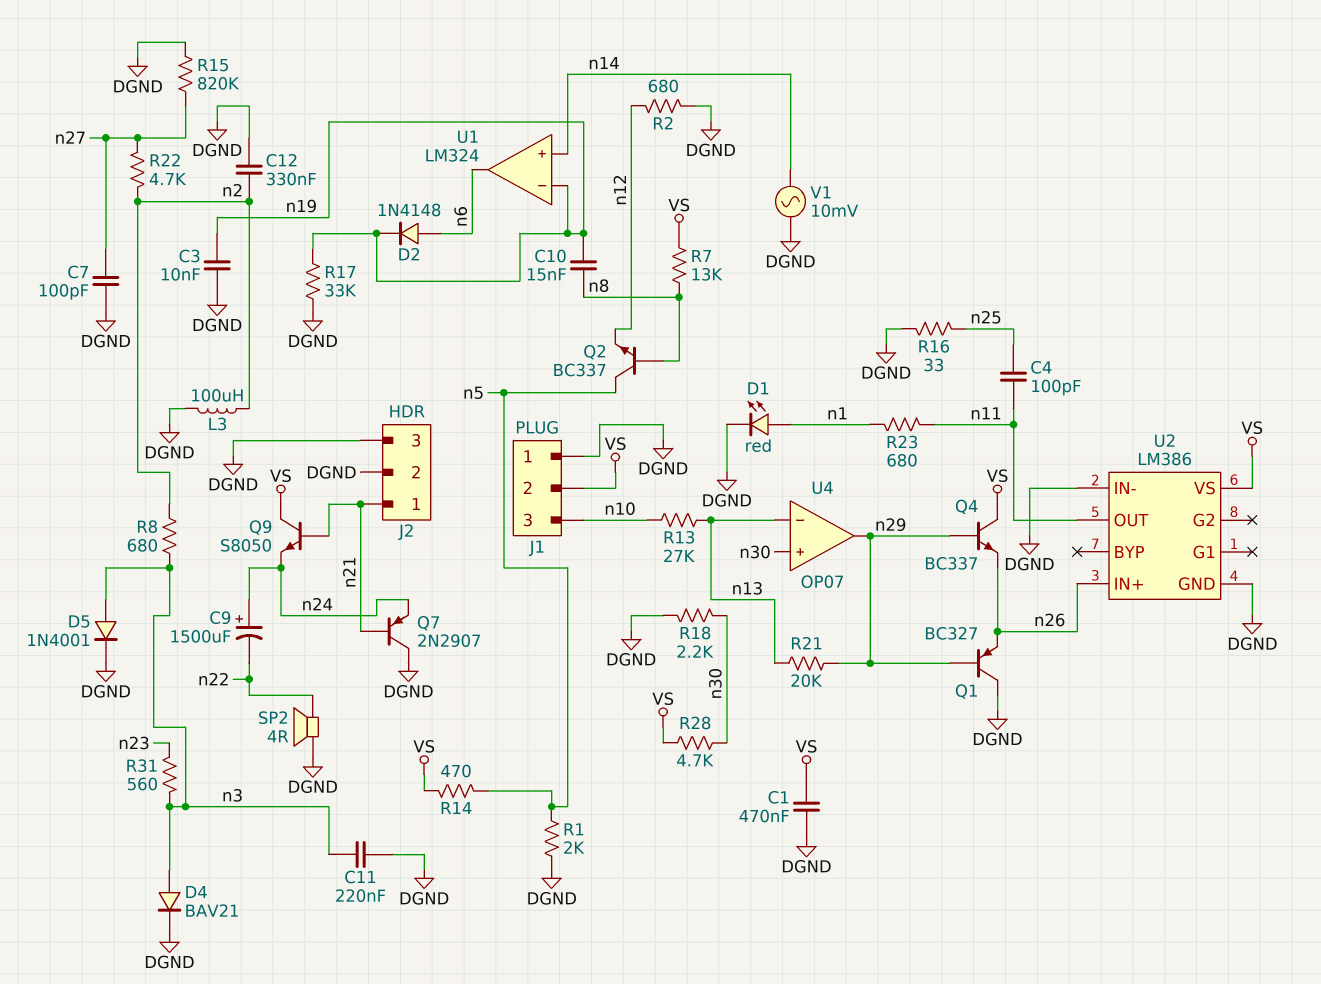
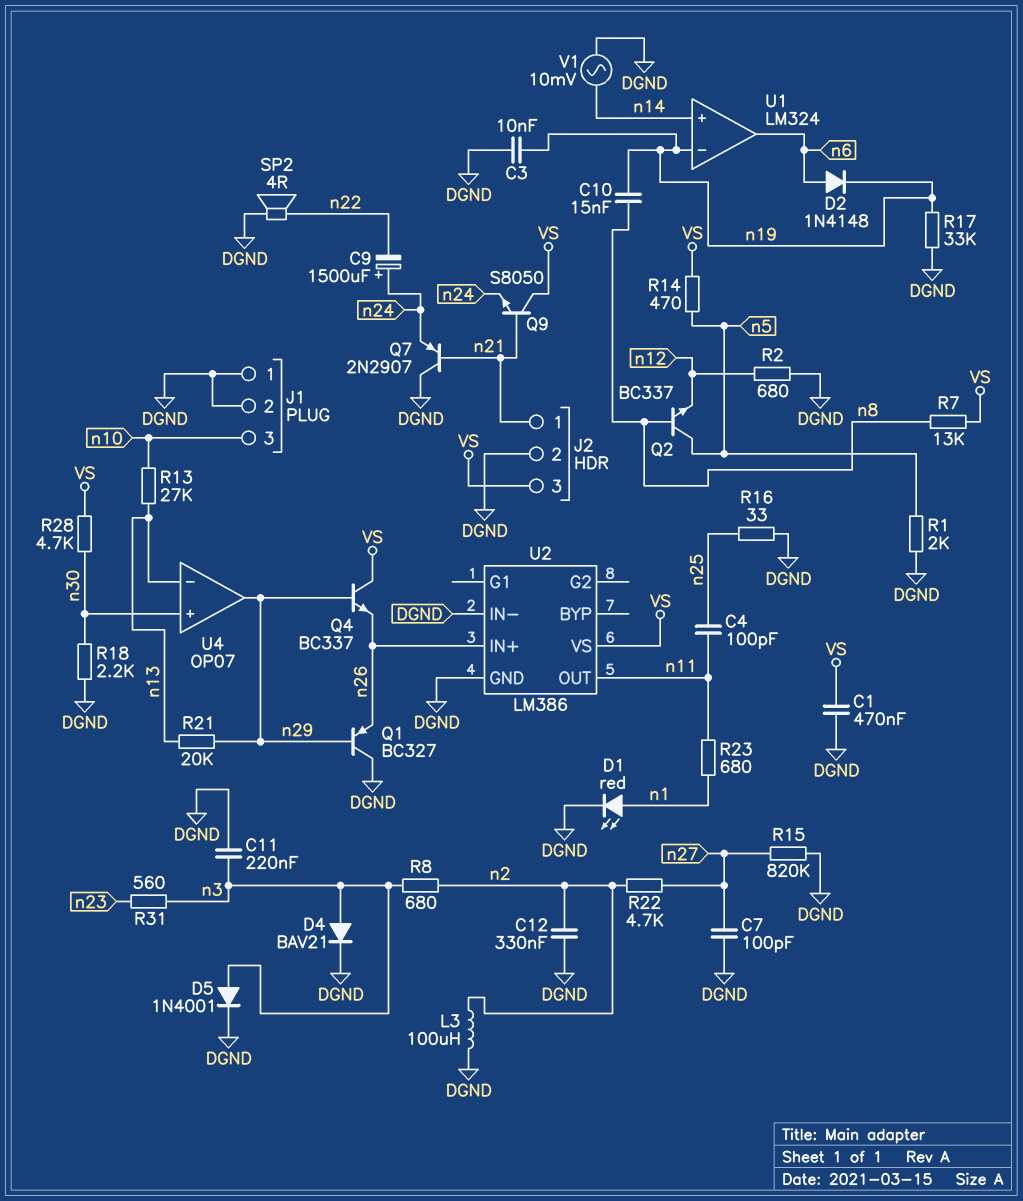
J1 pin 2: VS -> DGND
J2 pin 3: DGND -> VS

